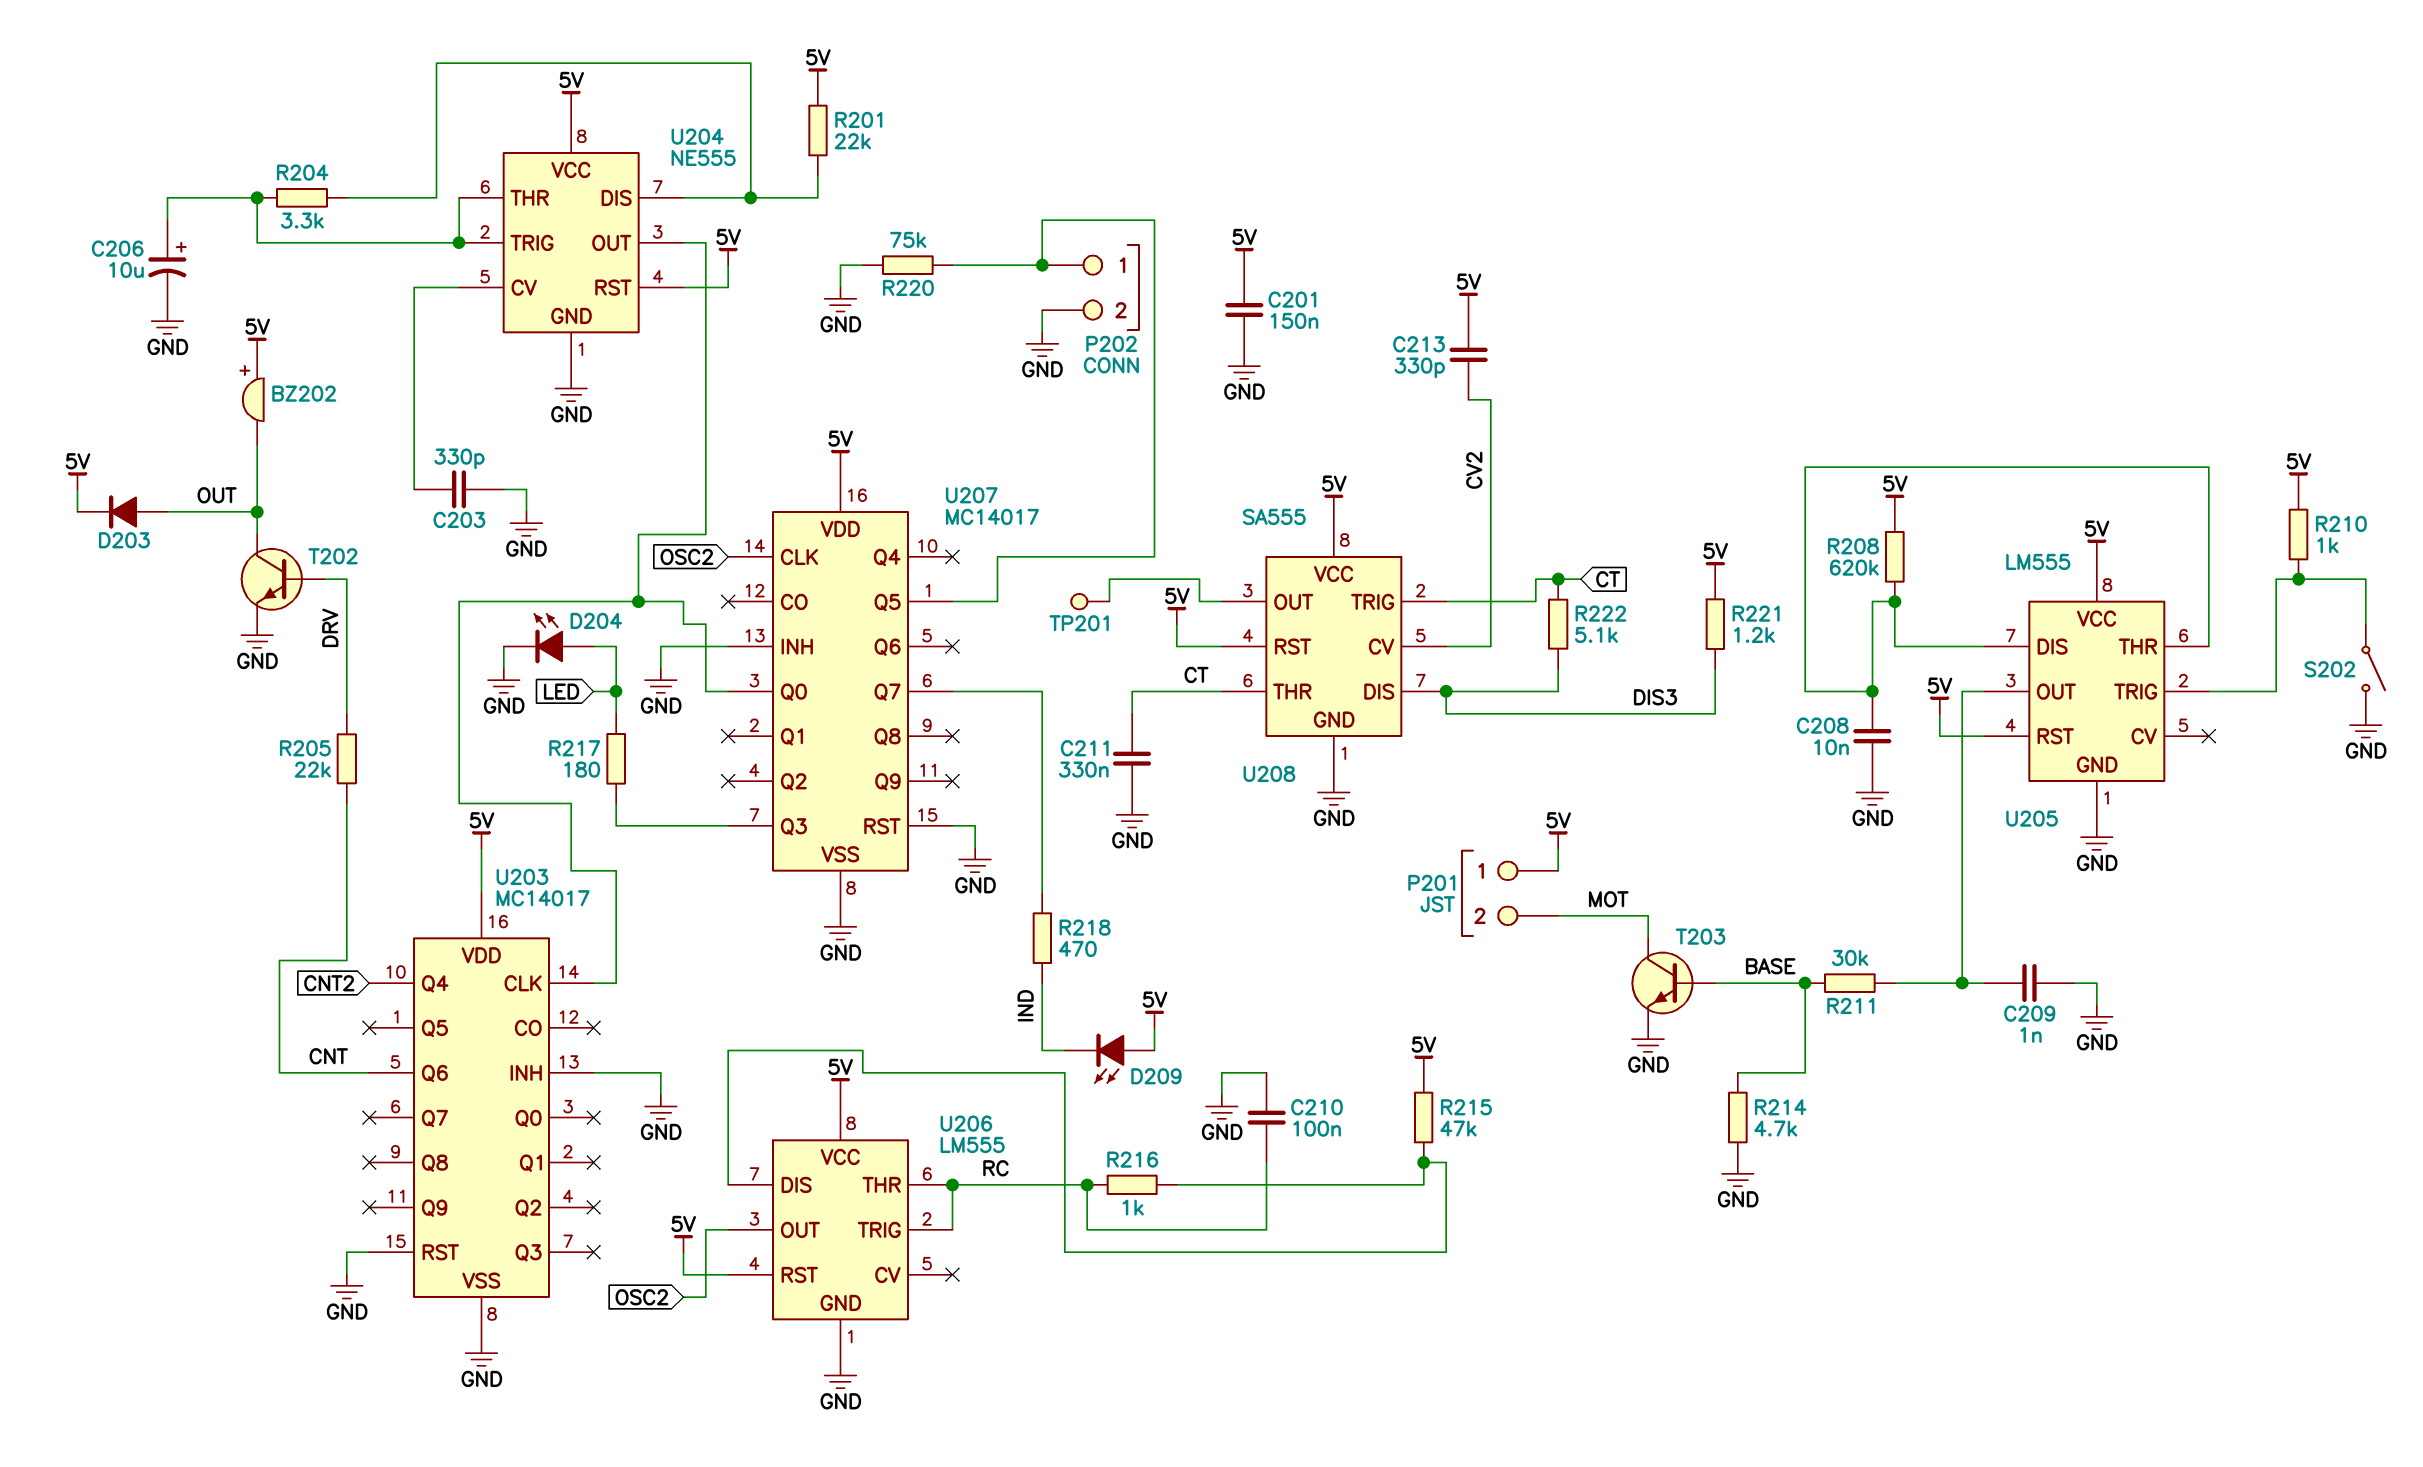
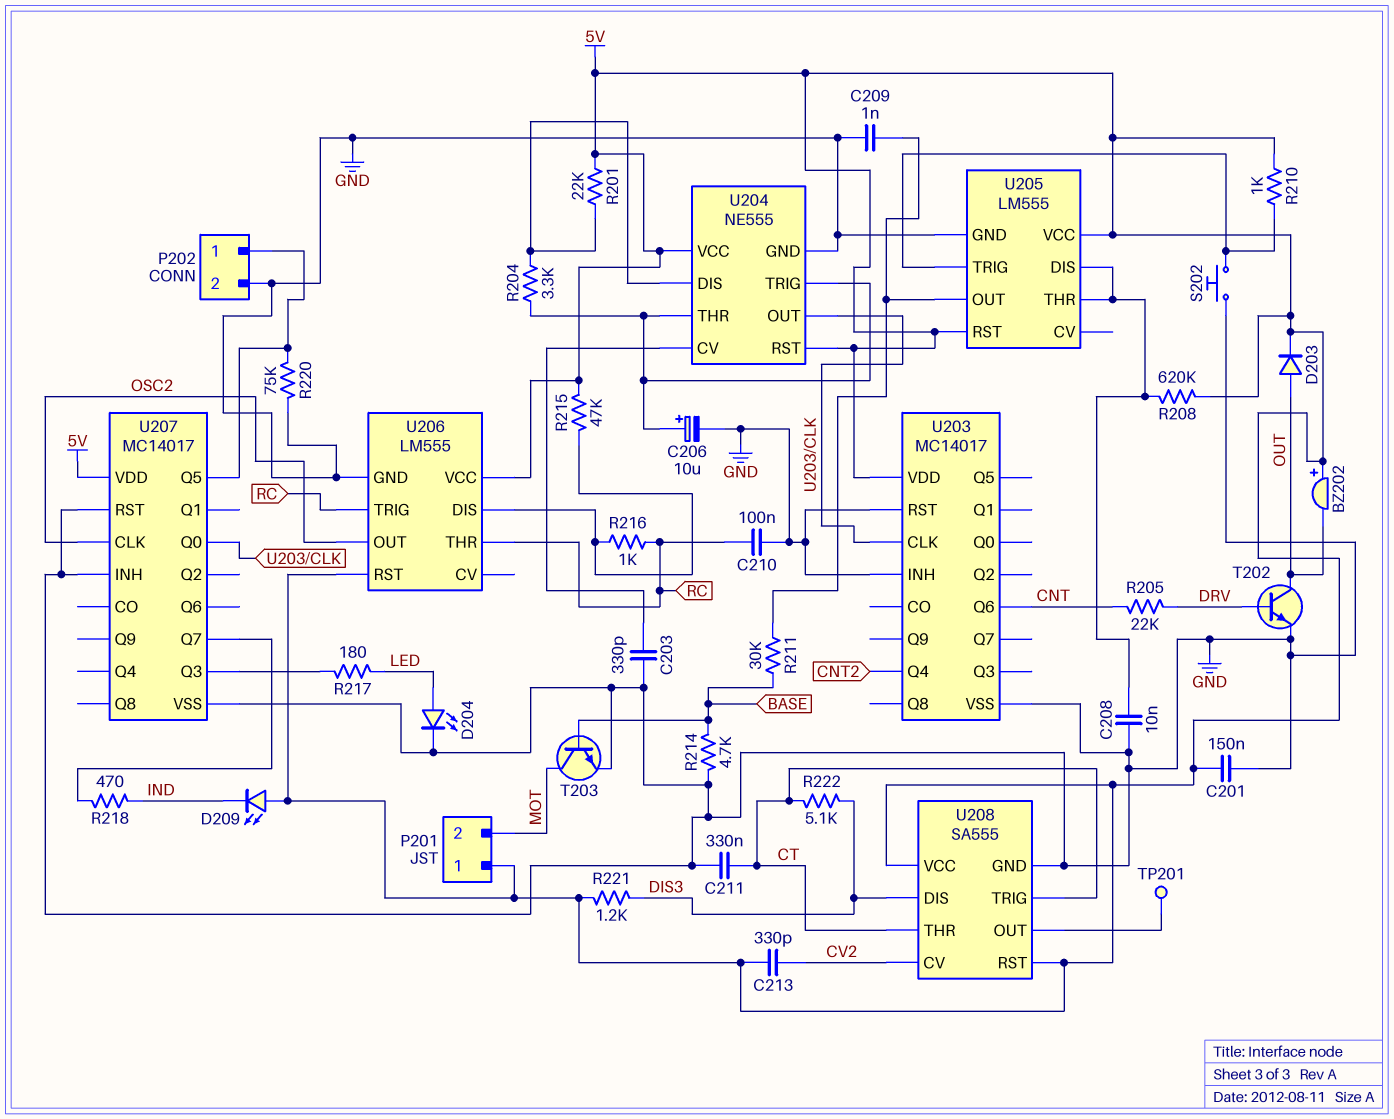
S202: switch (GND, U205/TRIG) -> button (GND, U205/TRIG)

